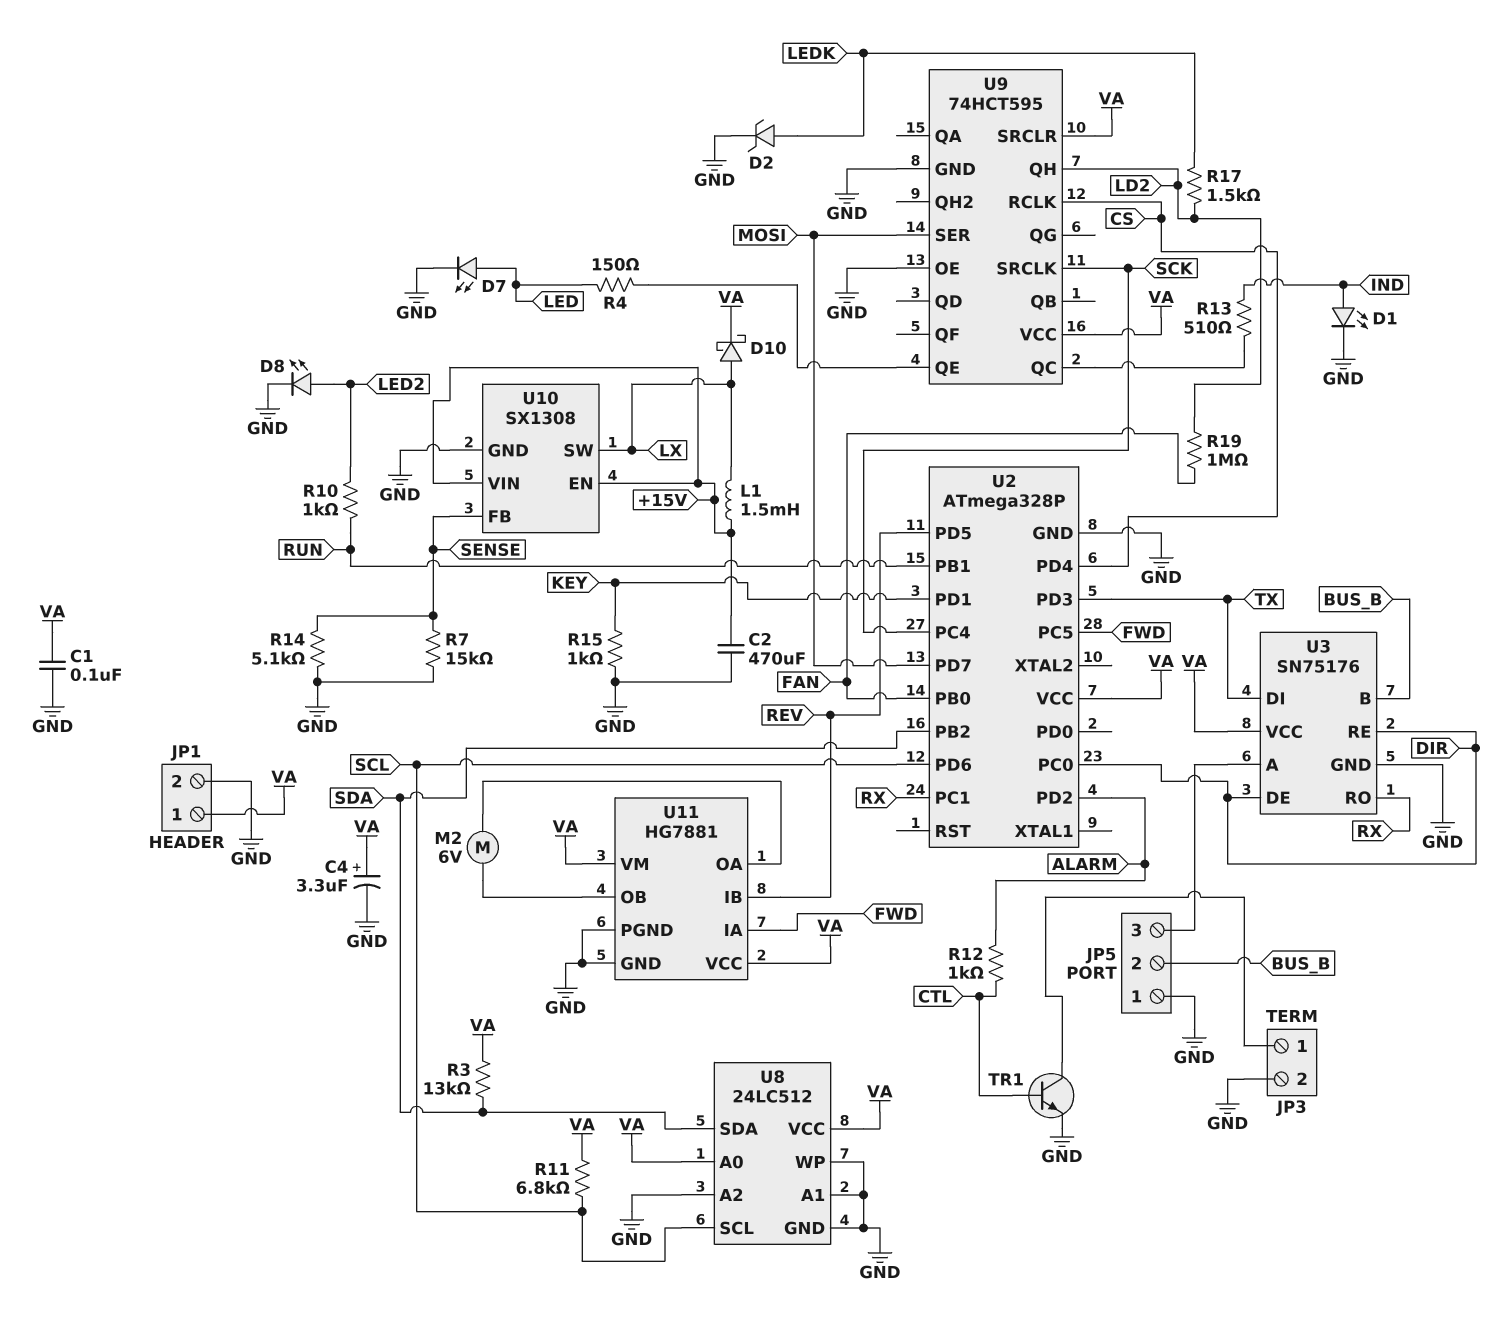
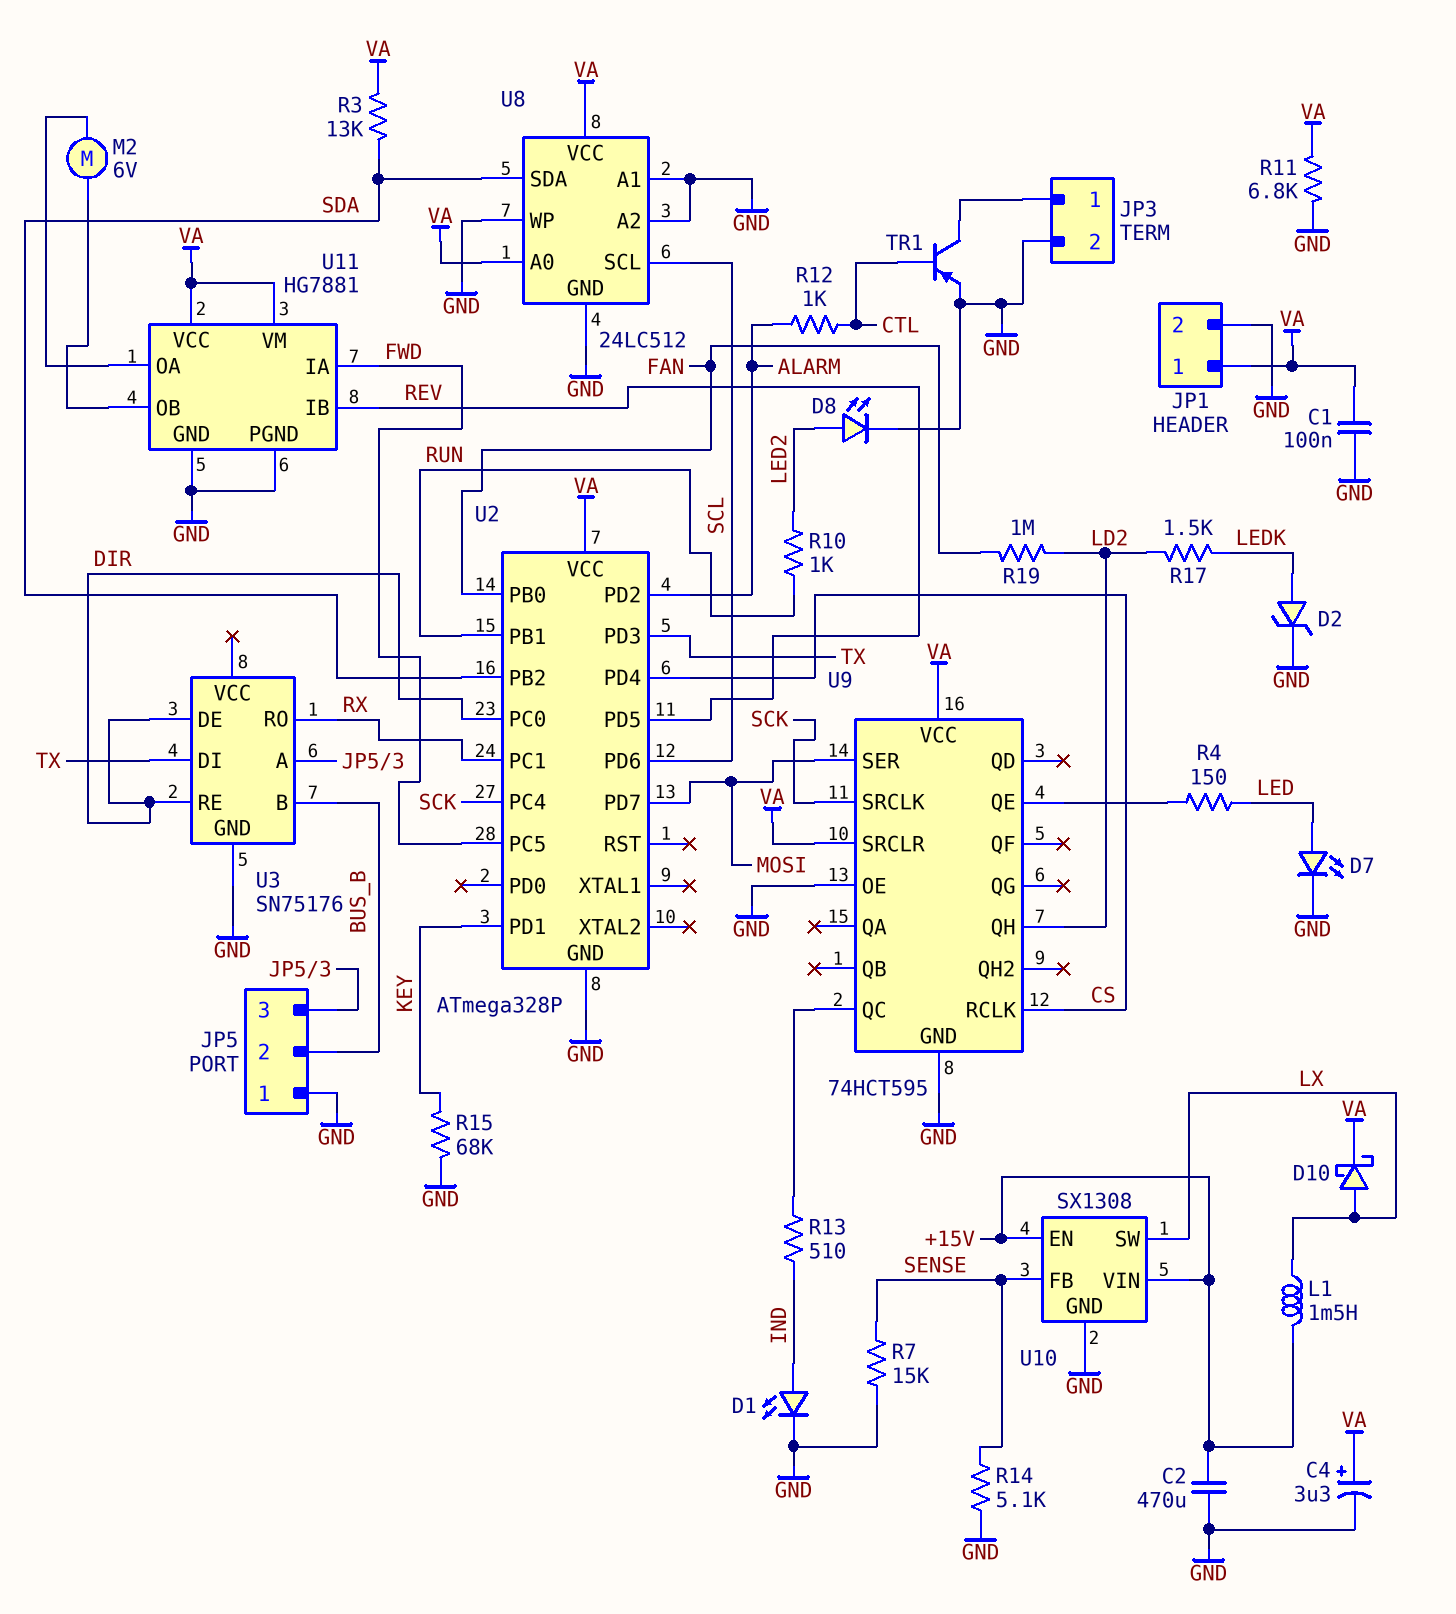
R11: 6.8k (SCL, VA) -> 6.8k (GND, VA)
R15: 1k (GND, KEY) -> 68k (GND, KEY)
TR1: NPN (B CTL, C JP3/1, E GND) -> PNP (B CTL, C JP3/1, E GND)
U3 pin VCC: VA -> none

